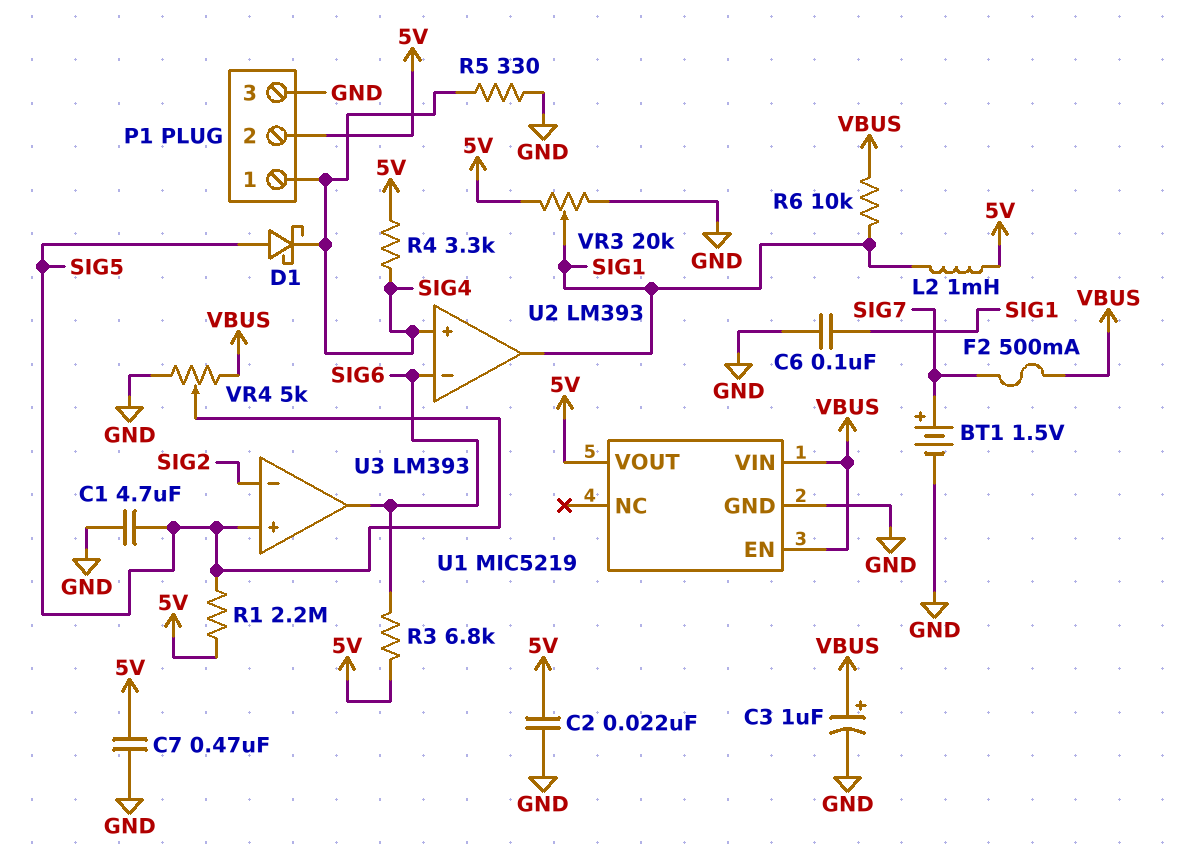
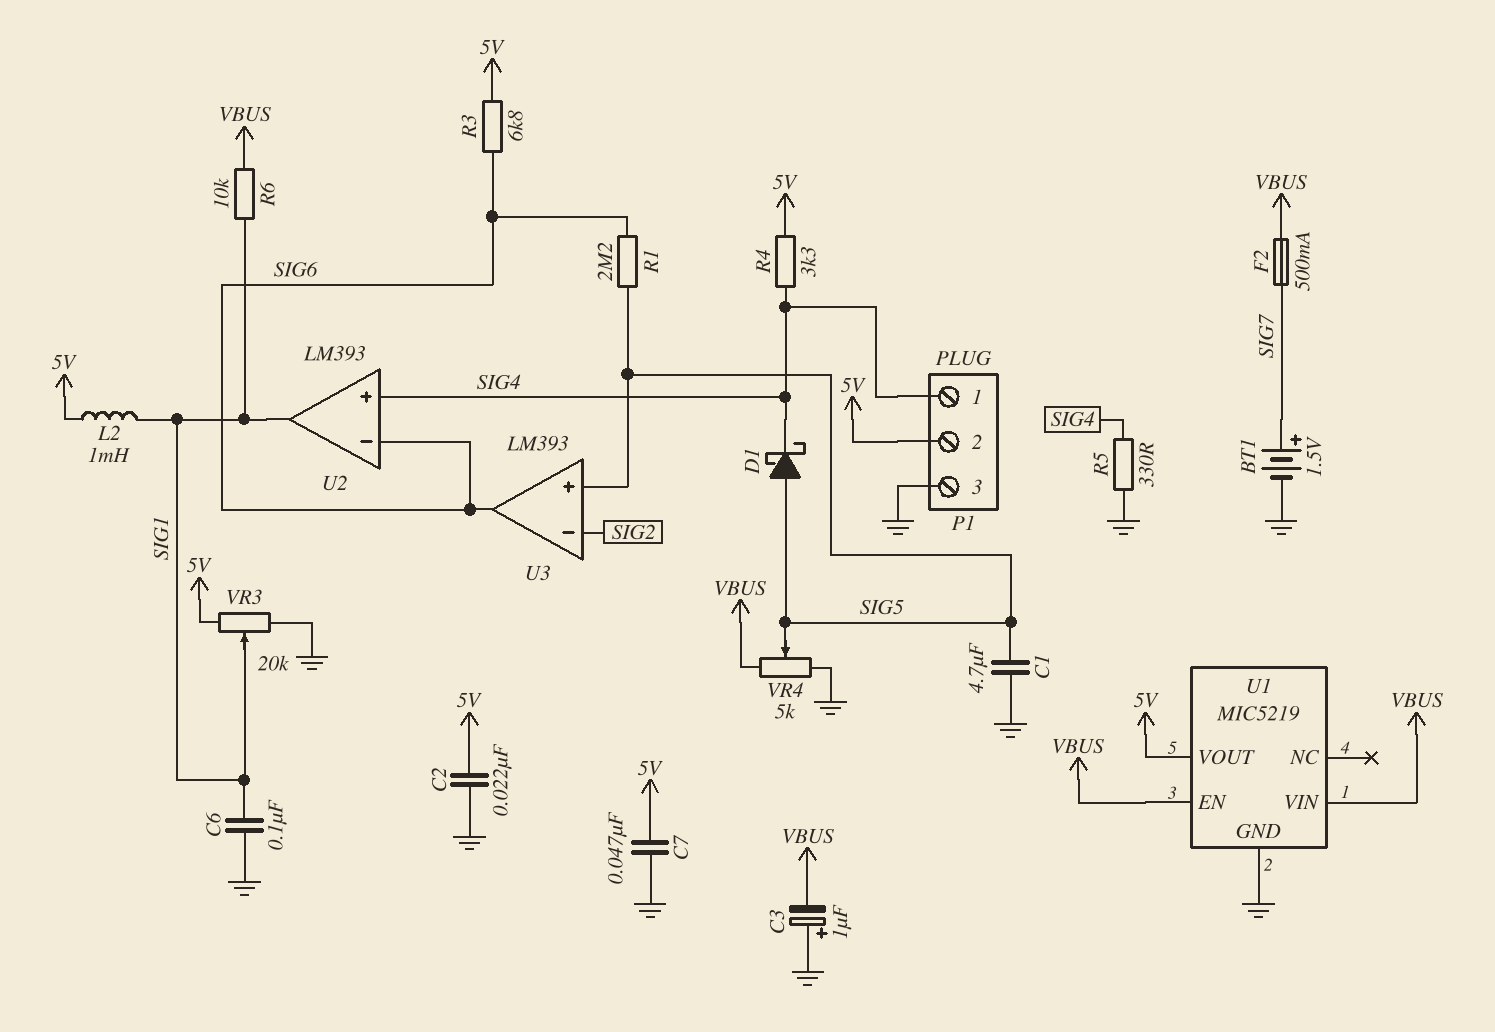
C3: 1uF (plus VBUS, minus GND) -> 1uF (plus GND, minus VBUS)
C7: 470nF (5V, GND) -> 47nF (5V, GND)
R1: 2.2M (5V, SIG5) -> 2.2M (SIG5, SIG6)

